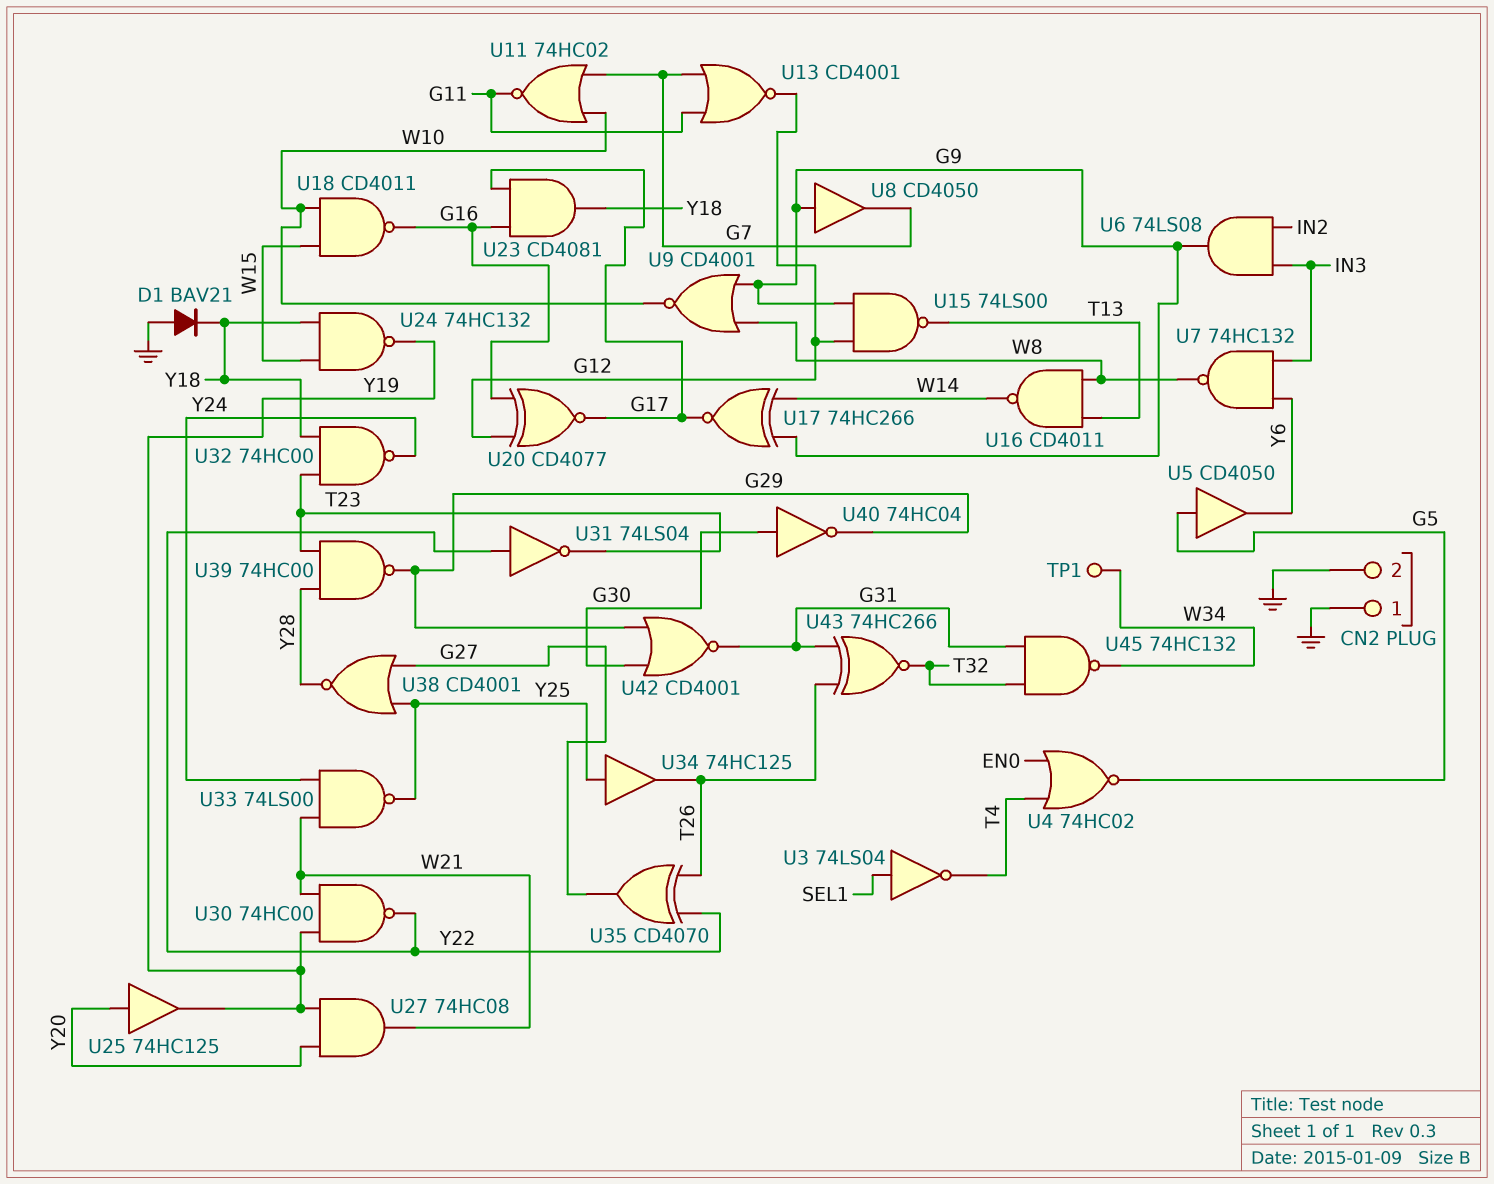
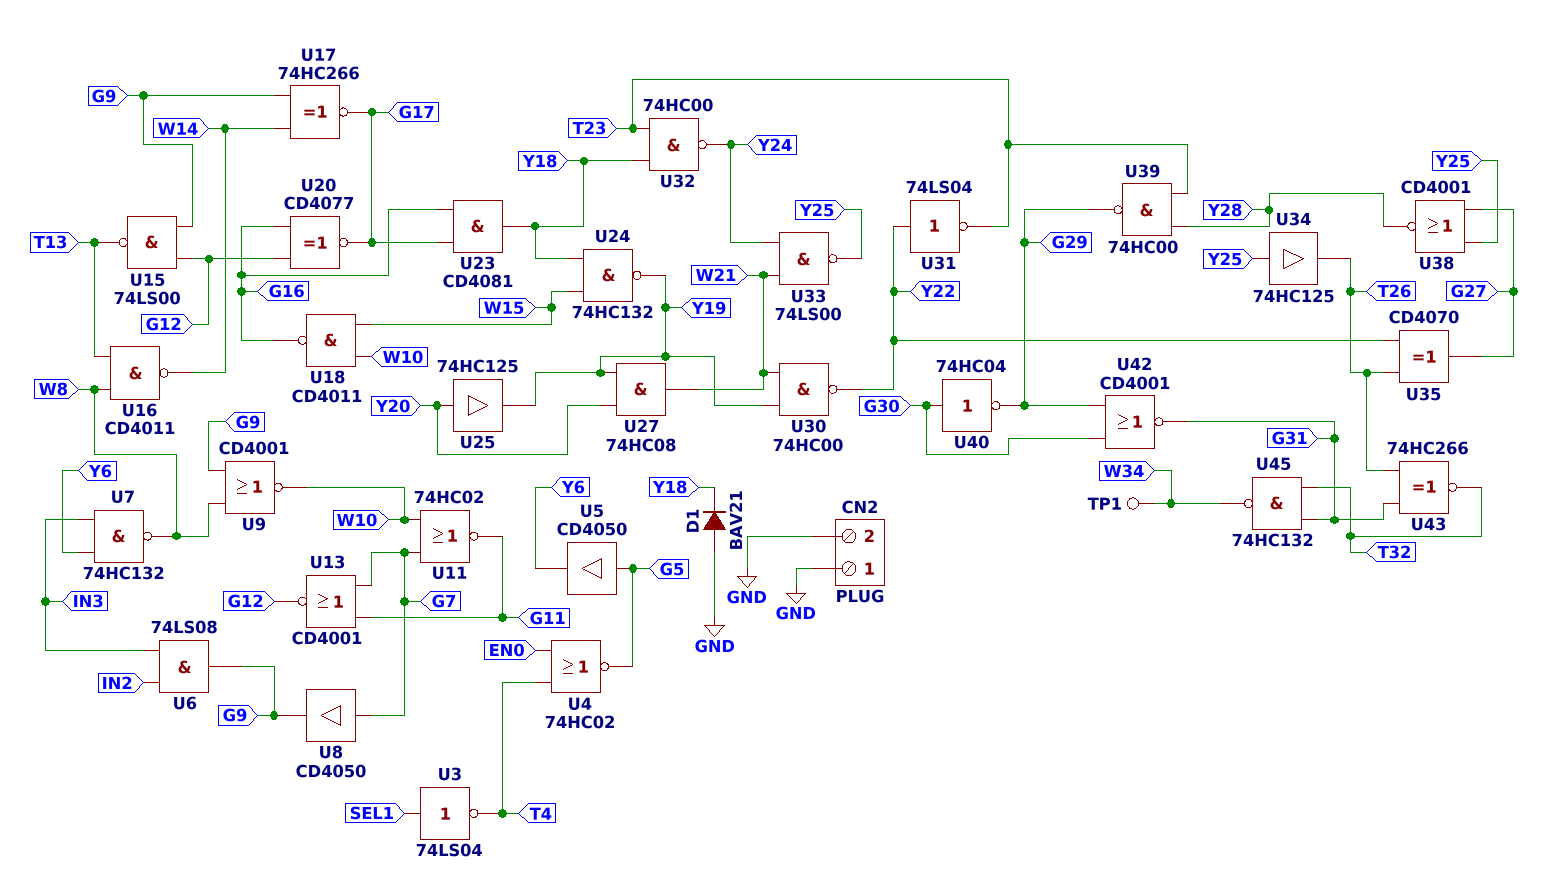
U8: buffer CD4050 (in G9, out G7) -> buffer CD4050 (in G7, out G9)

